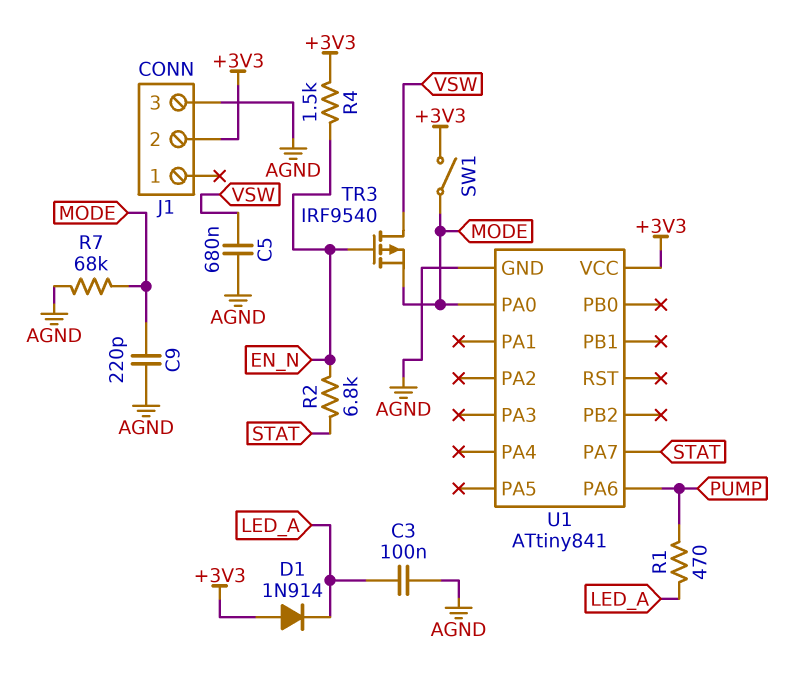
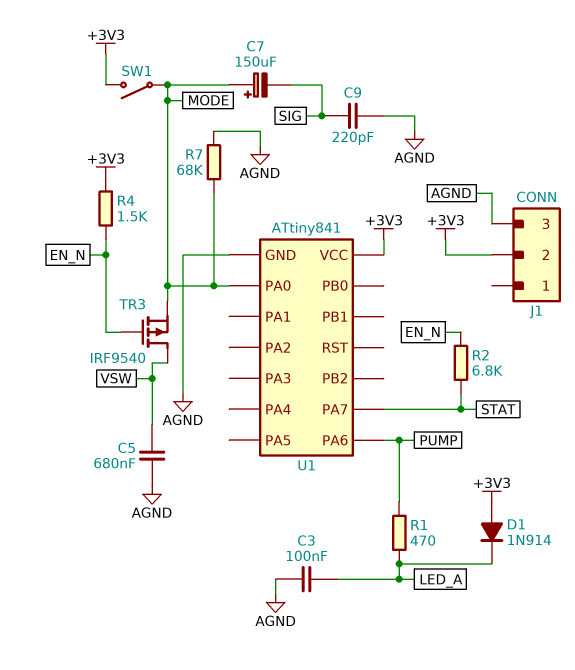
C7: none -> 150uF (plus MODE, minus SIG)
C9: 220pF (AGND, MODE) -> 220pF (AGND, SIG)

